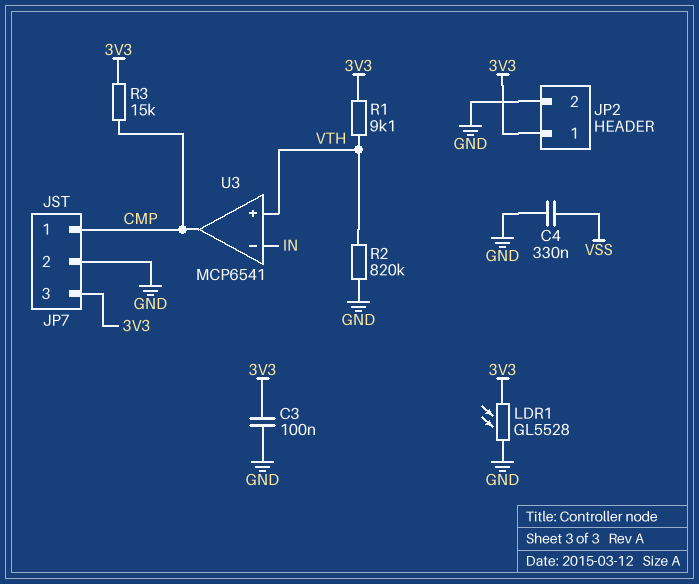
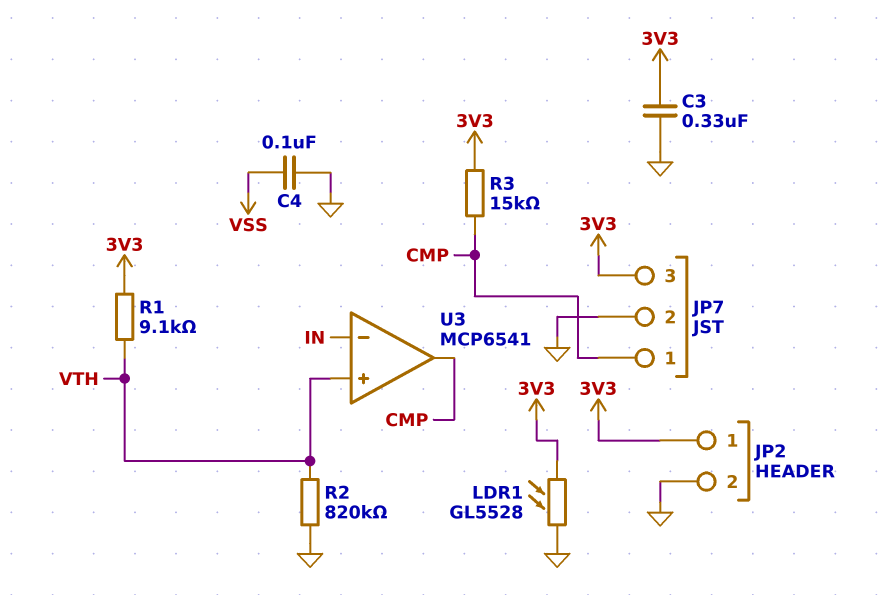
C3: 100nF (3V3, GND) -> 330nF (3V3, GND)
C4: 330nF (GND, VSS) -> 100nF (GND, VSS)

